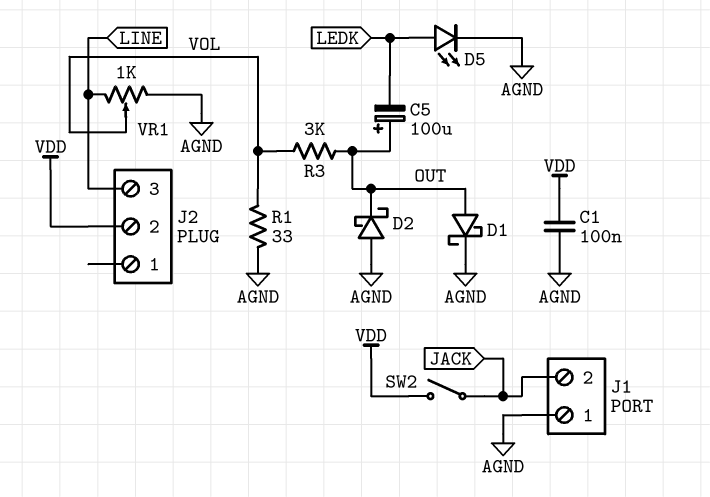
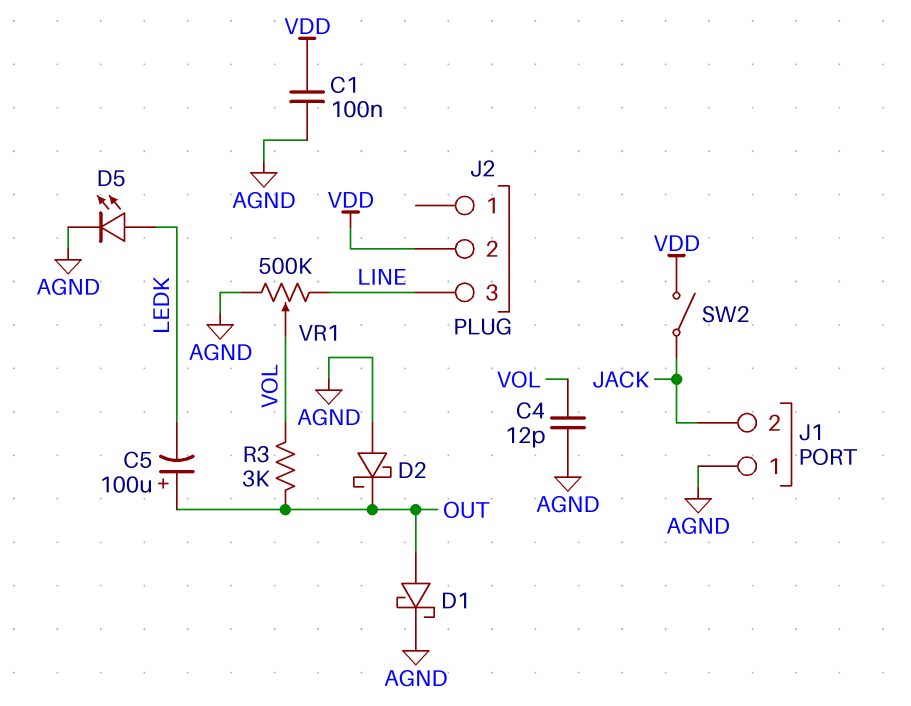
C4: none -> 12pF (AGND, VOL)
R1: 33 (AGND, VOL) -> none
VR1: 1k (AGND, LINE, wiper VOL) -> 500k (AGND, LINE, wiper VOL)

